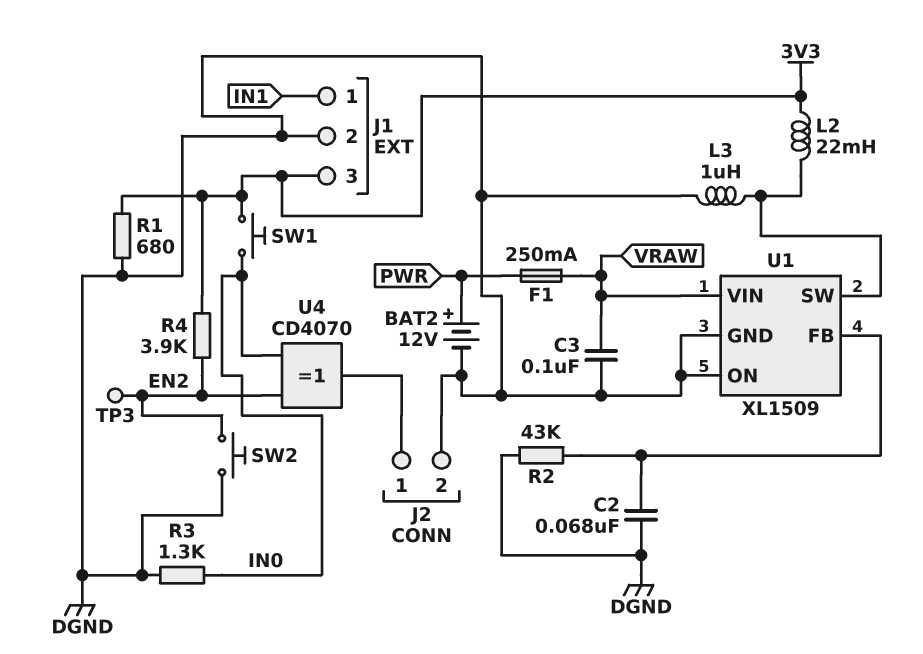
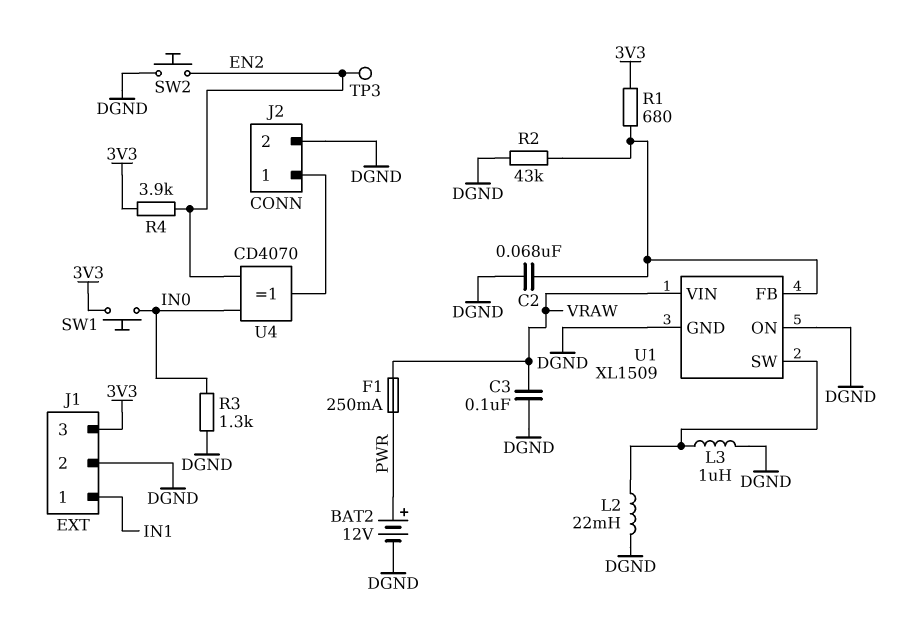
L2: 22mH (3V3, U1/SW) -> 22mH (DGND, U1/SW)
R1: 680 (3V3, DGND) -> 680 (3V3, U1/FB)

